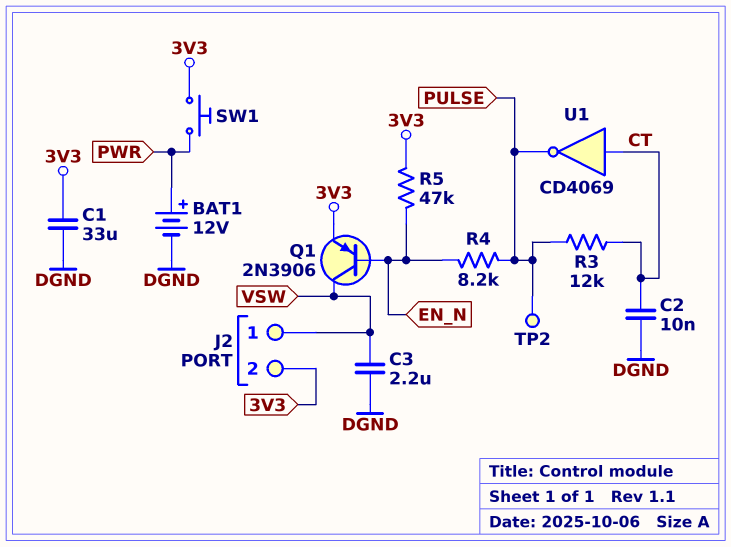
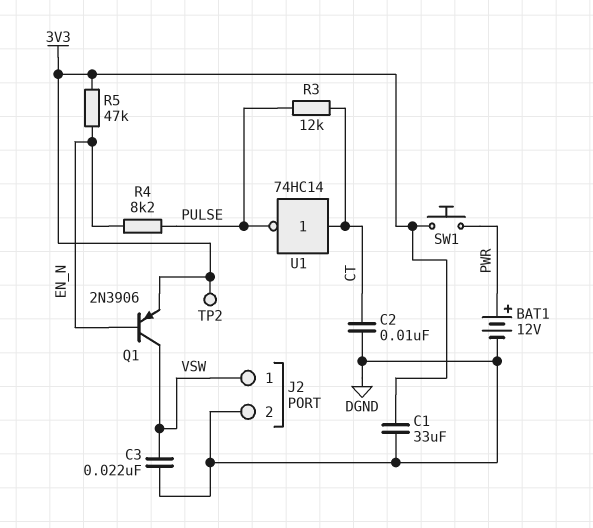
C3: 2.2uF (DGND, VSW) -> 22nF (DGND, VSW)
J2 pin 2: 3V3 -> DGND
TP2: test point (PULSE) -> test point (3V3)
U1: NOT CD4069 (in CT, out PULSE) -> NOT 74HC14 (in CT, out PULSE)

